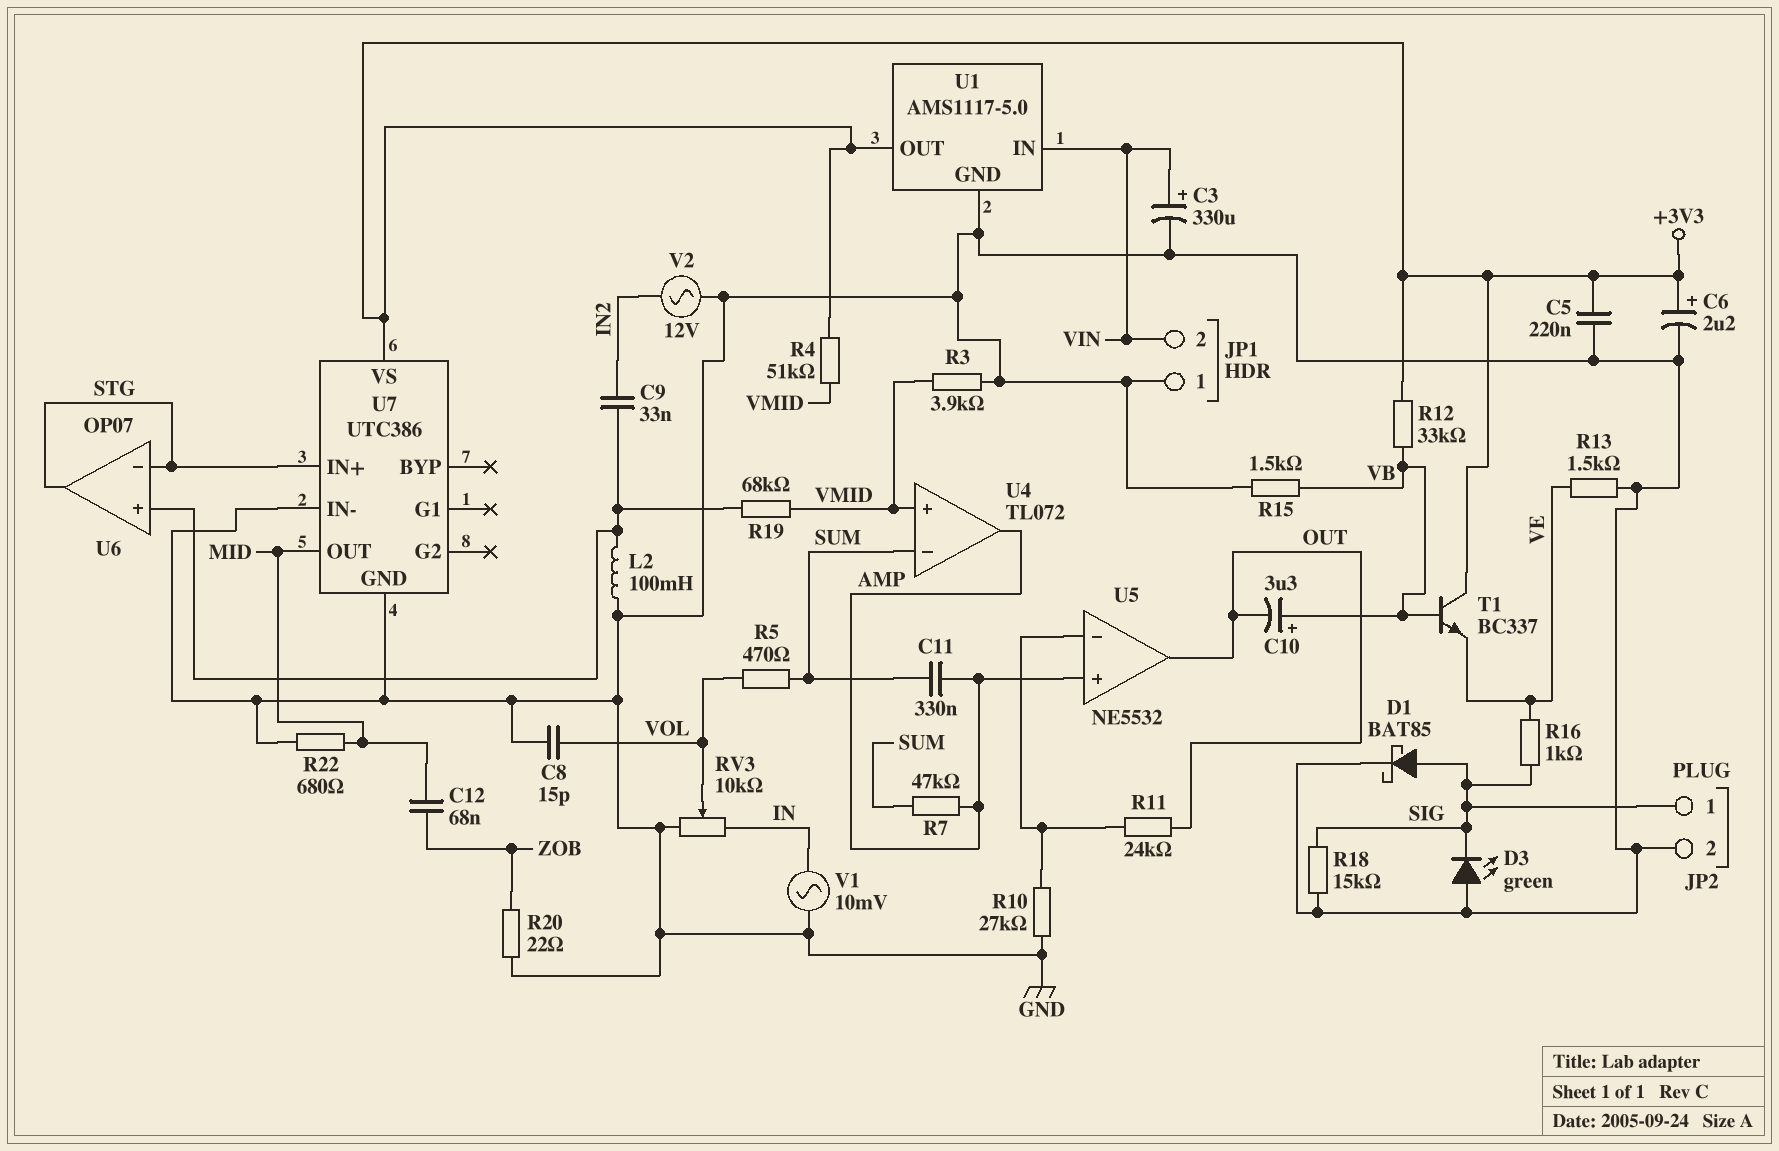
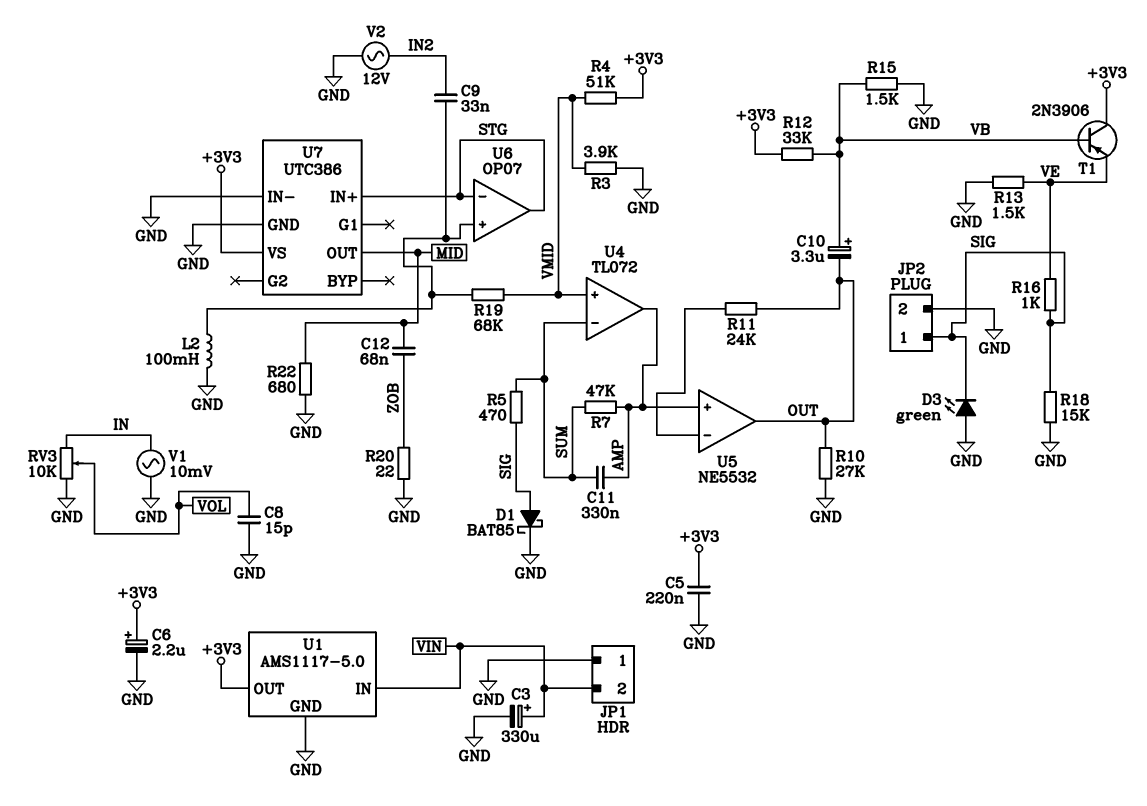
R5: 470 (SUM, VOL) -> 470 (SIG, SUM)
R10: 27k (GND, U5/in-) -> 27k (GND, OUT)
T1: NPN BC337 (B VB, C +3V3, E VE) -> PNP 2N3906 (B VB, C +3V3, E VE)

